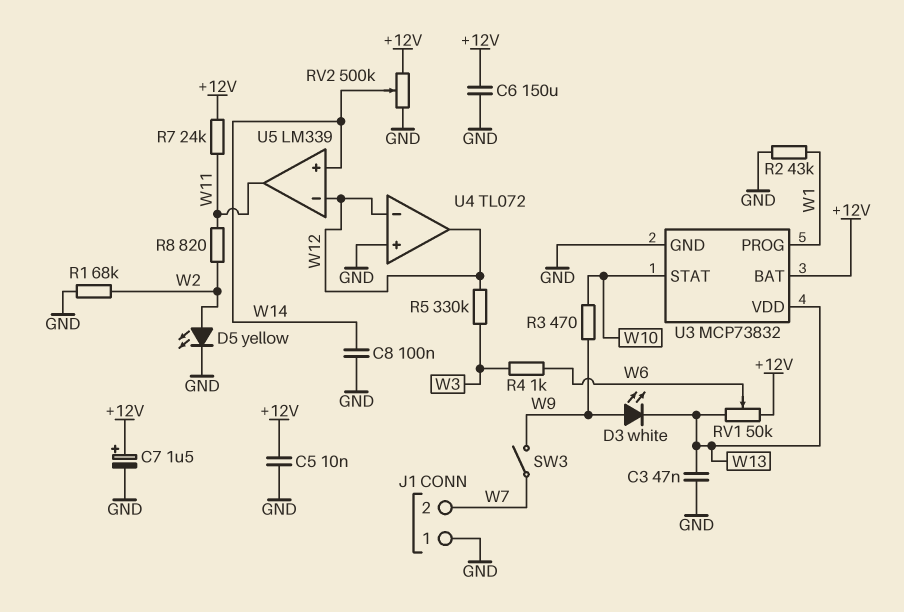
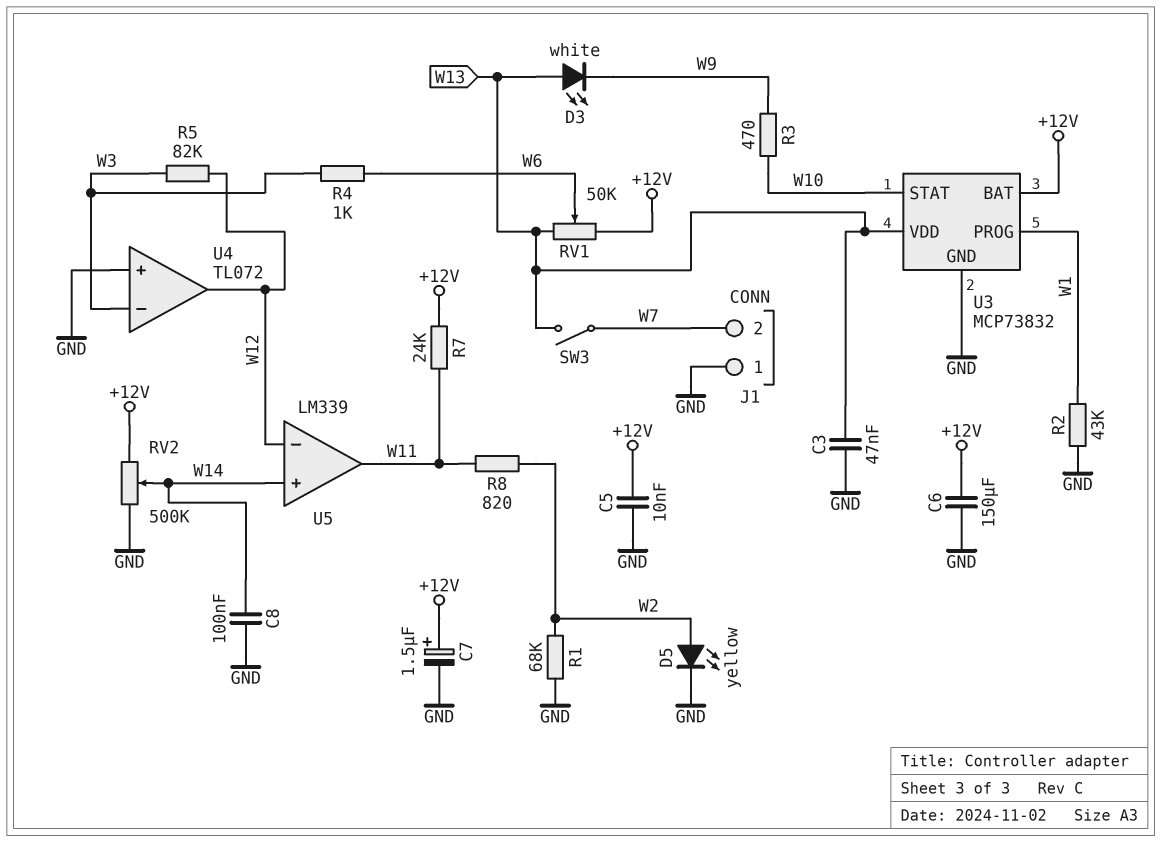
D3: LED white (A W9, K W13) -> LED white (A W13, K W9)
R5: 330k (W3, W12) -> 82k (W3, W12)
SW3: switch (W7, W9) -> switch (W7, W13)
U4 pin in-: W12 -> W3

